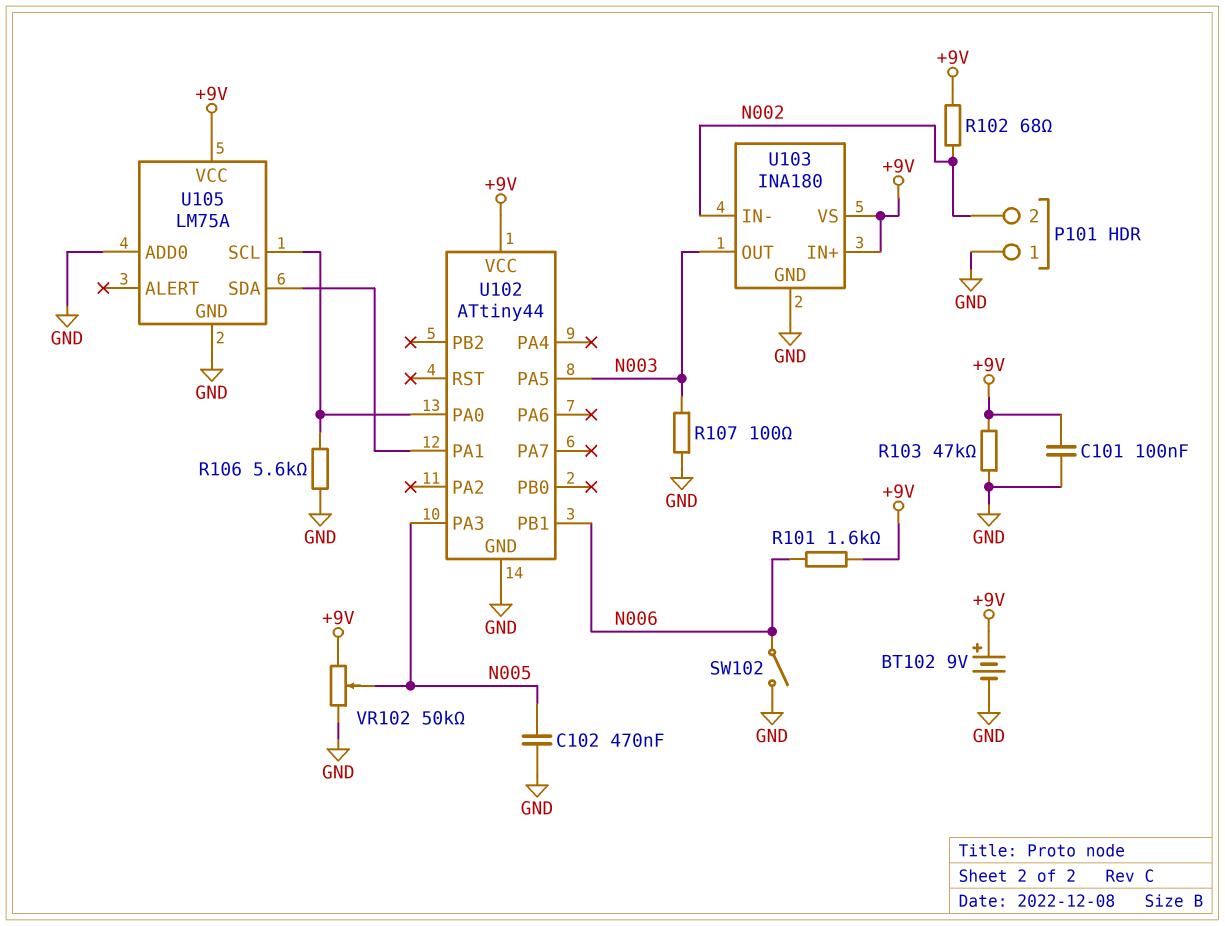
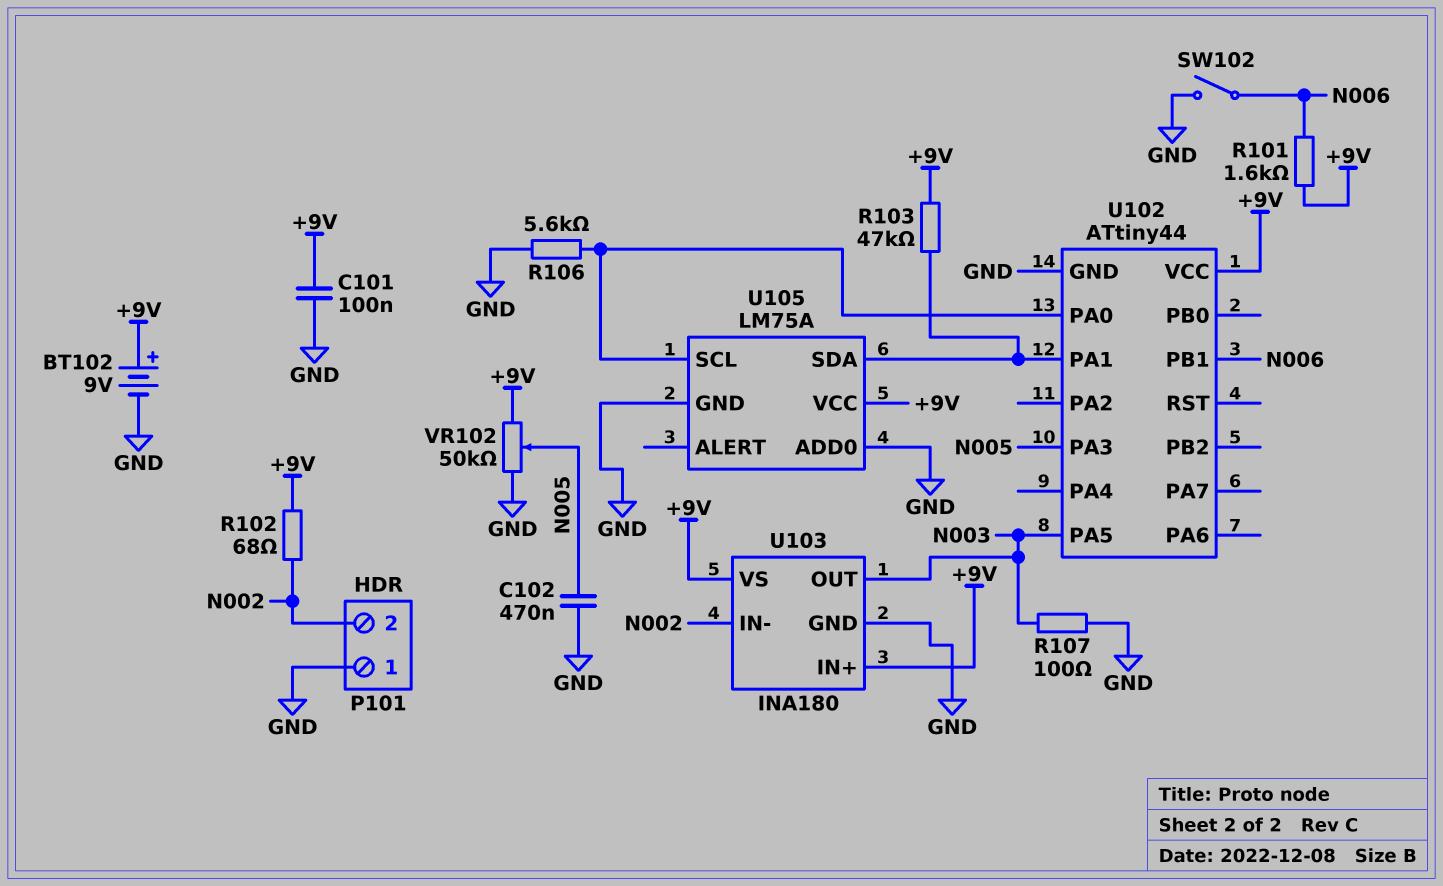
R103: 47k (+9V, GND) -> 47k (+9V, U102/PA1)

